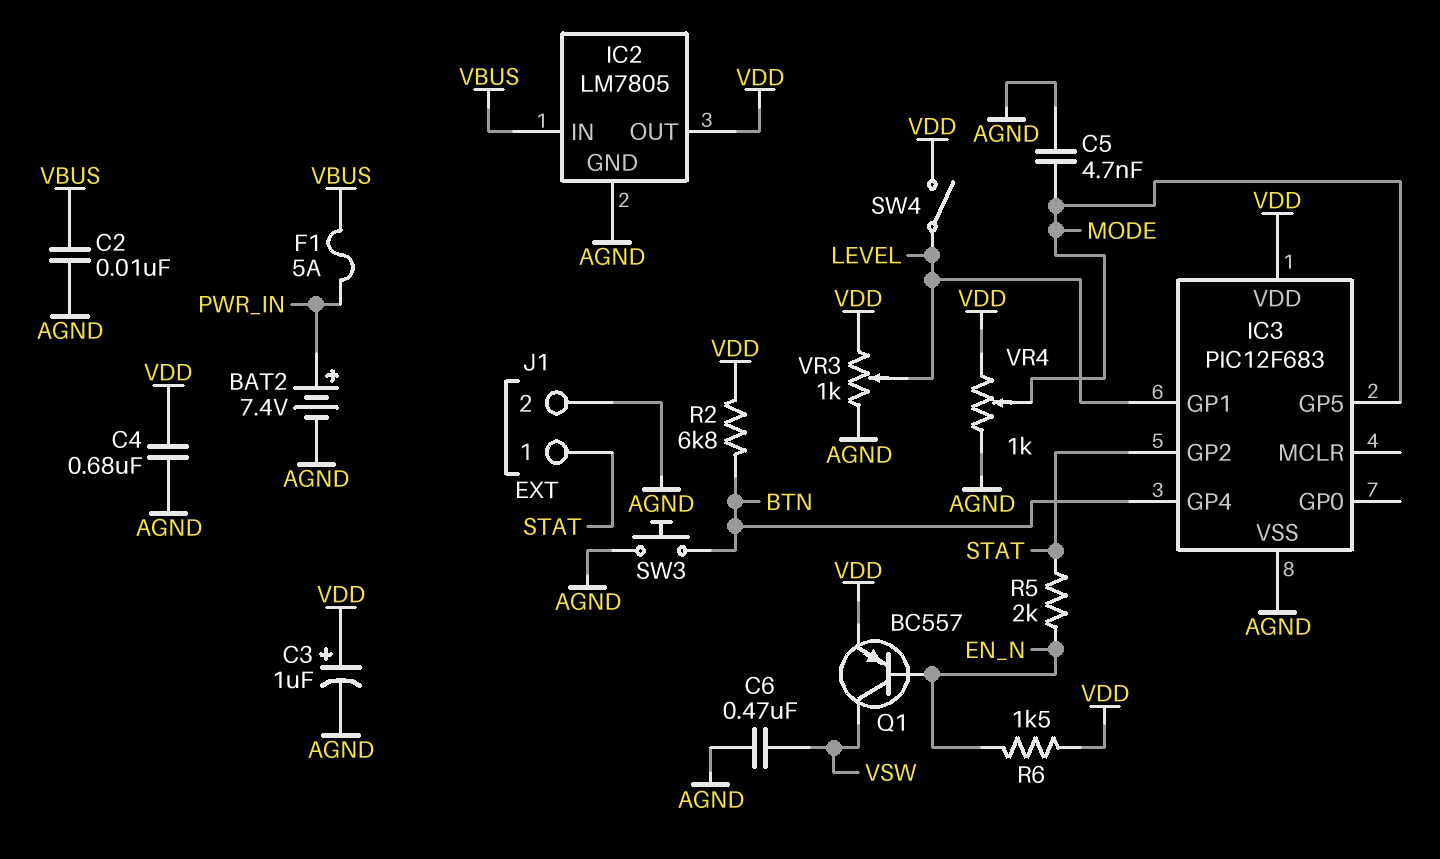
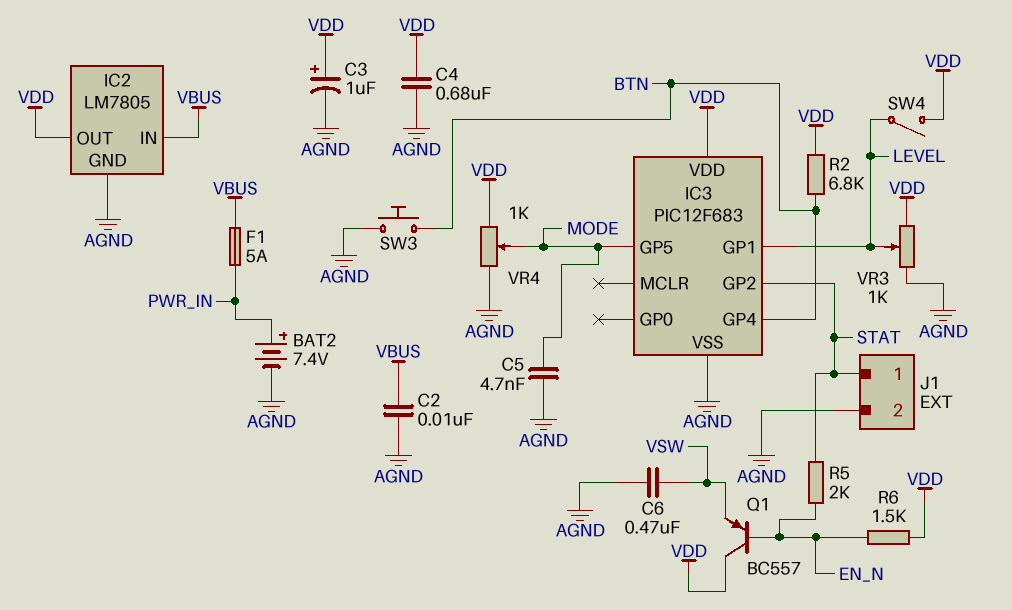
Q1: PNP BC557 (B EN_N, C VSW, E VDD) -> PNP BC557 (B EN_N, C VDD, E VSW)

